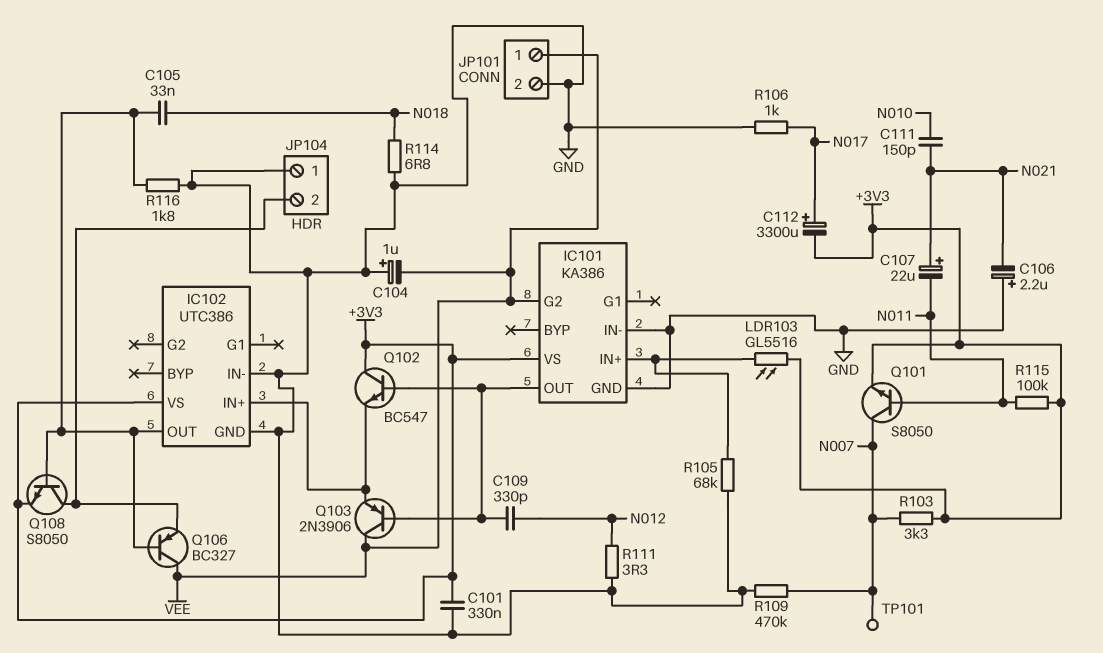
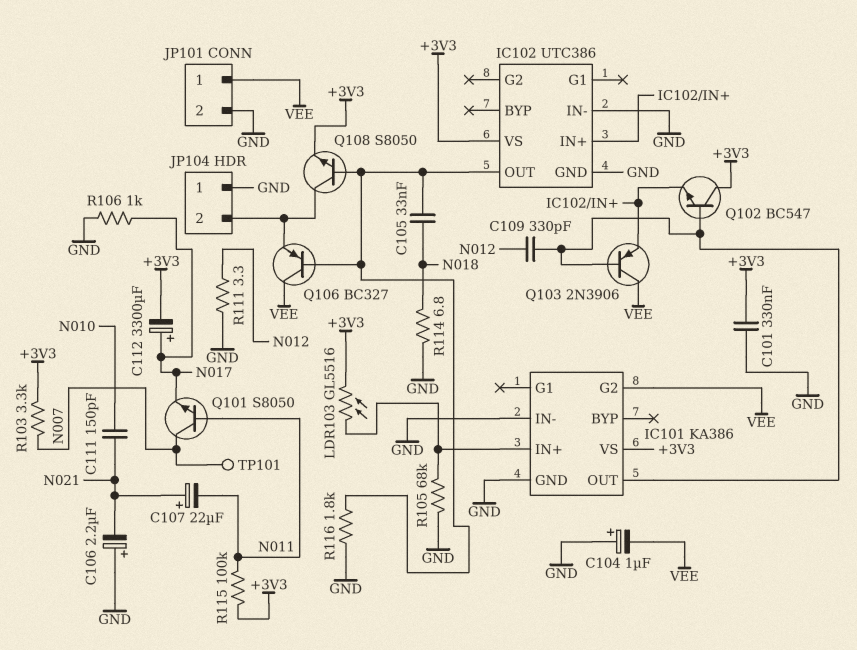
Q101: NPN S8050 (B N011, C N007, E +3V3) -> NPN S8050 (B N011, C N007, E N017)
R109: 470k (GND, N007) -> none

